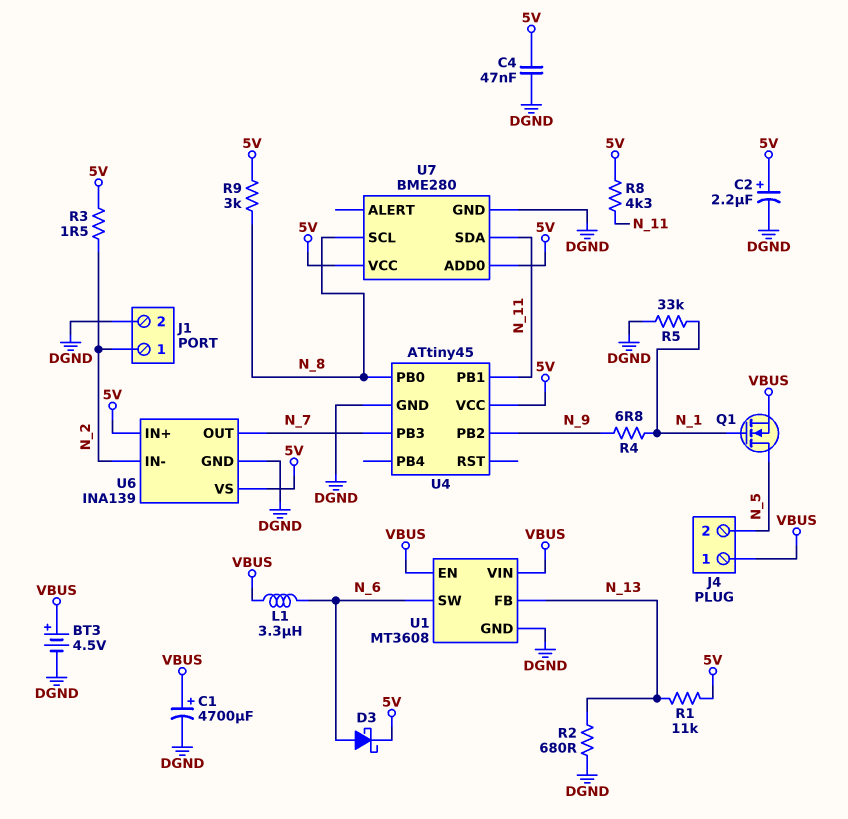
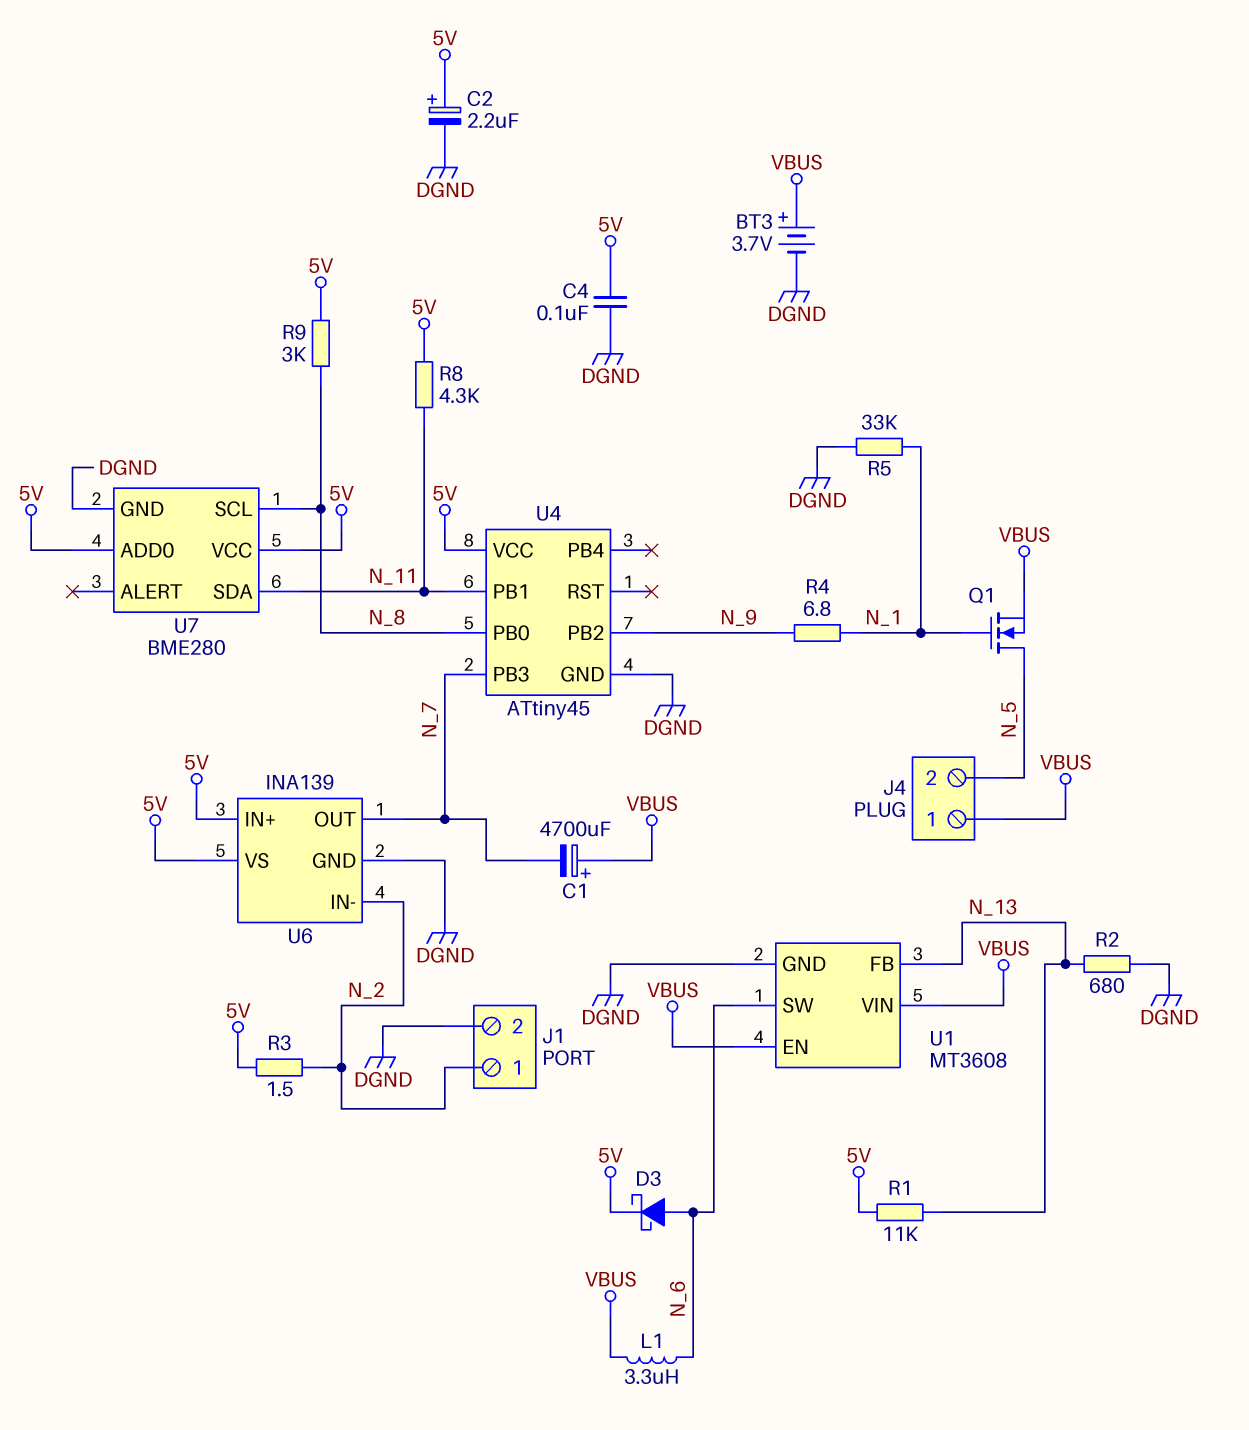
BT3: 4.5V (plus VBUS, minus DGND) -> 3.7V (plus VBUS, minus DGND)
C1: 4700uF (plus VBUS, minus DGND) -> 4700uF (plus VBUS, minus N_7)
C4: 47nF (5V, DGND) -> 100nF (5V, DGND)

